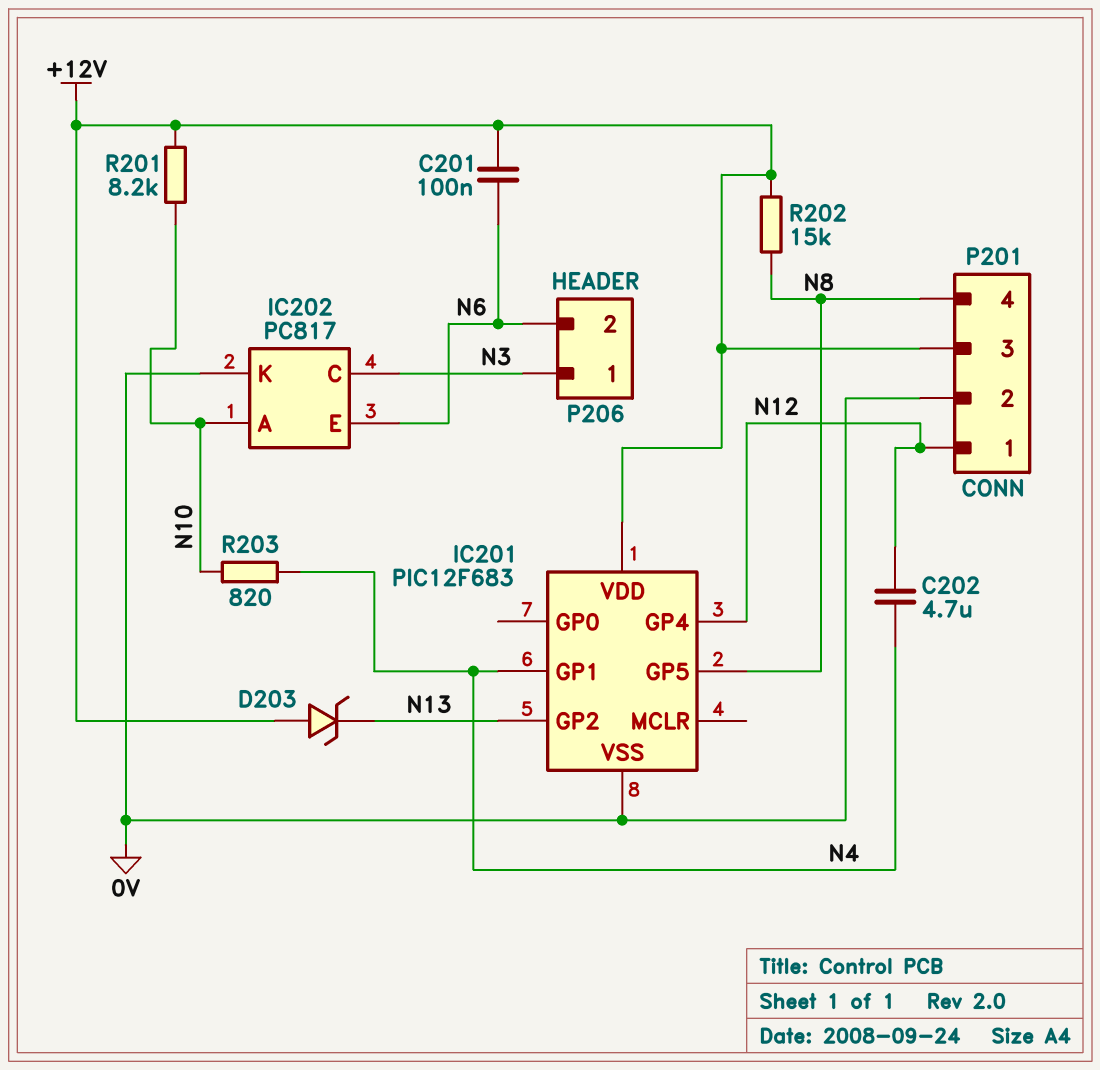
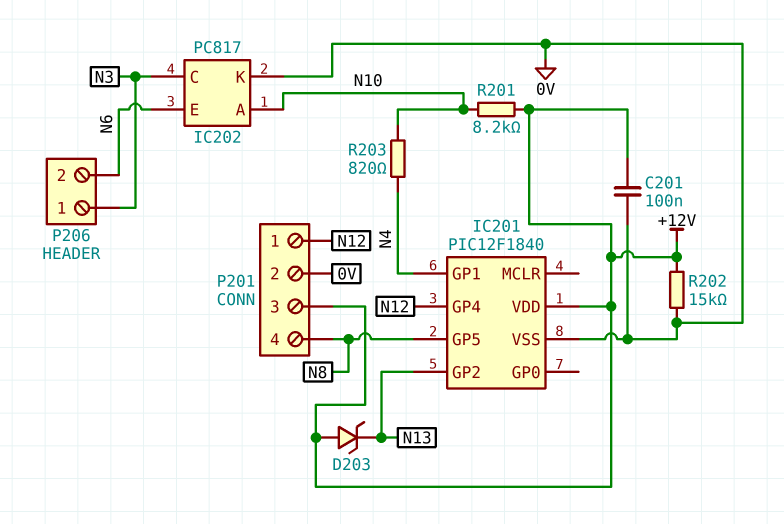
C201: 100nF (+12V, N6) -> 100nF (+12V, 0V)
C202: 4.7uF (N4, N12) -> none
IC201: PIC12F683 -> PIC12F1840
R202: 15k (+12V, N8) -> 15k (+12V, 0V)

